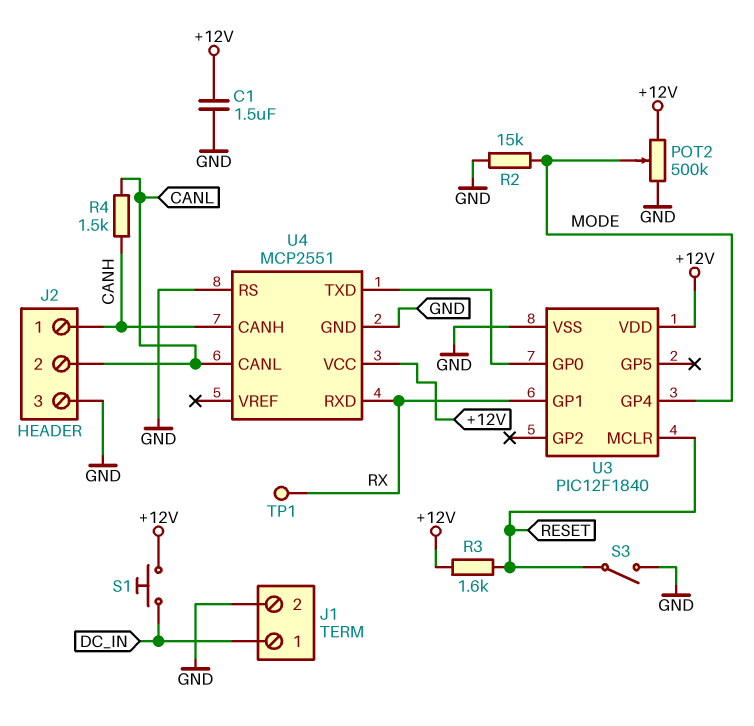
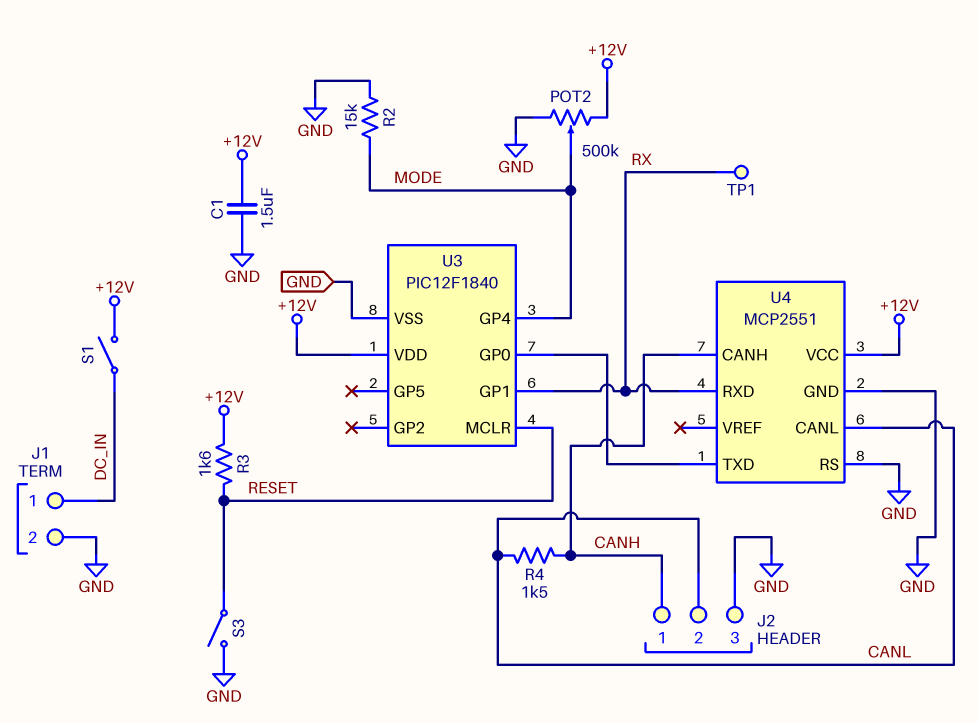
S1: button (+12V, DC_IN) -> switch (+12V, DC_IN)

